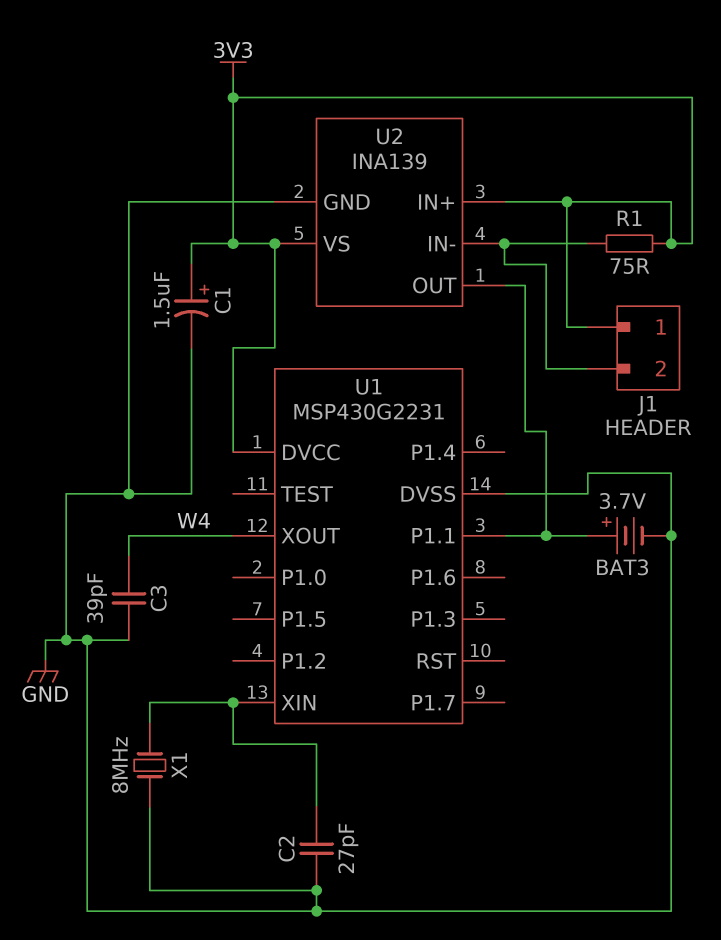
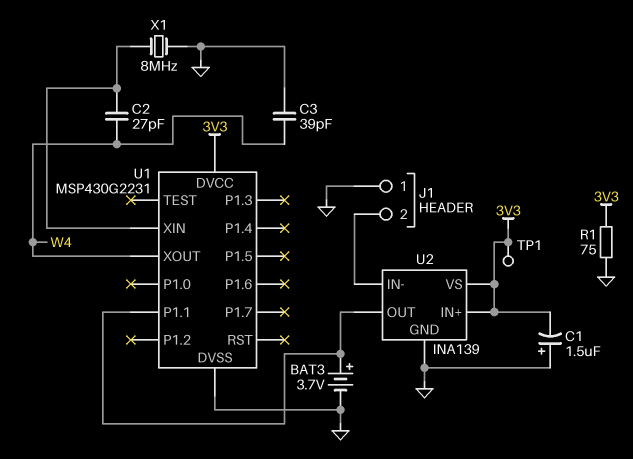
C1: 1.5uF (plus 3V3, minus GND) -> 1.5uF (plus GND, minus 3V3)
C2: 27pF (GND, U1/XIN) -> 27pF (U1/XIN, W4)
J1 pin 1: 3V3 -> GND
R1: 75 (3V3, J1/2) -> 75 (3V3, GND)
TP1: none -> test point (3V3)

